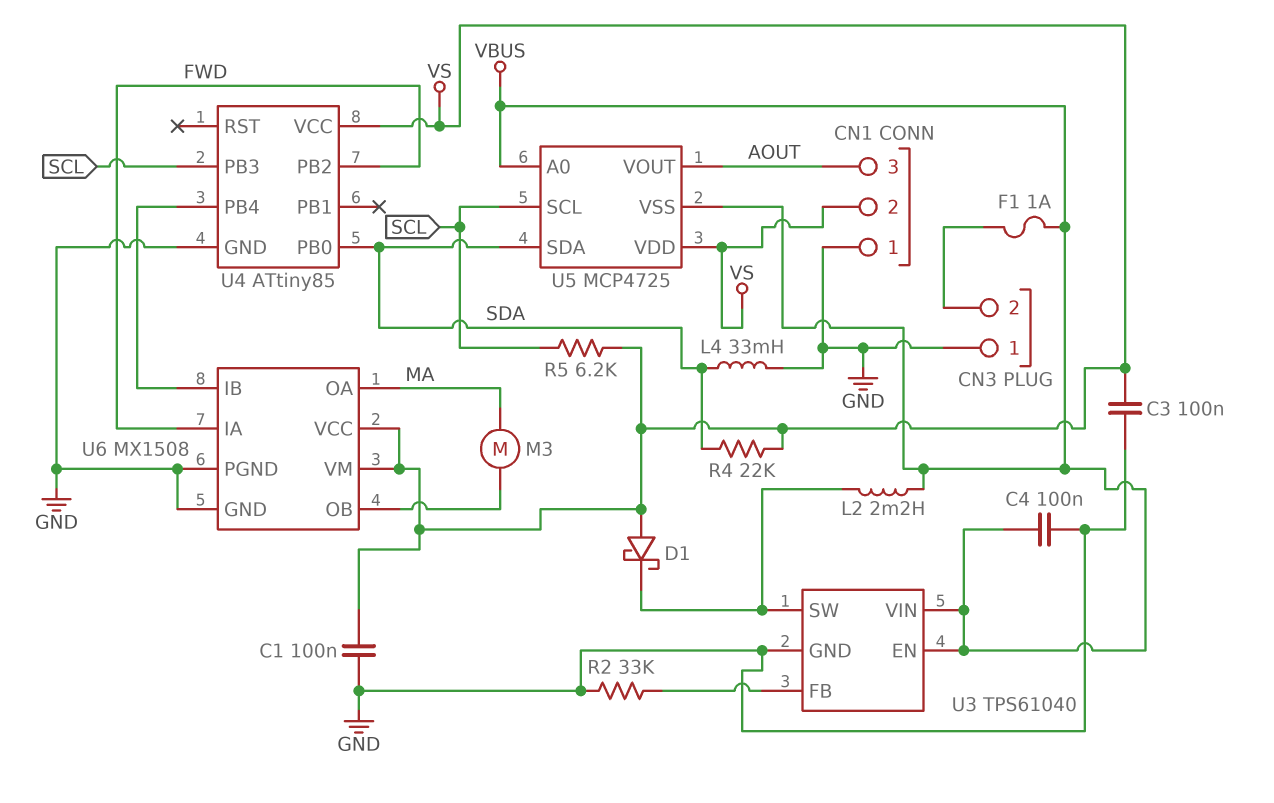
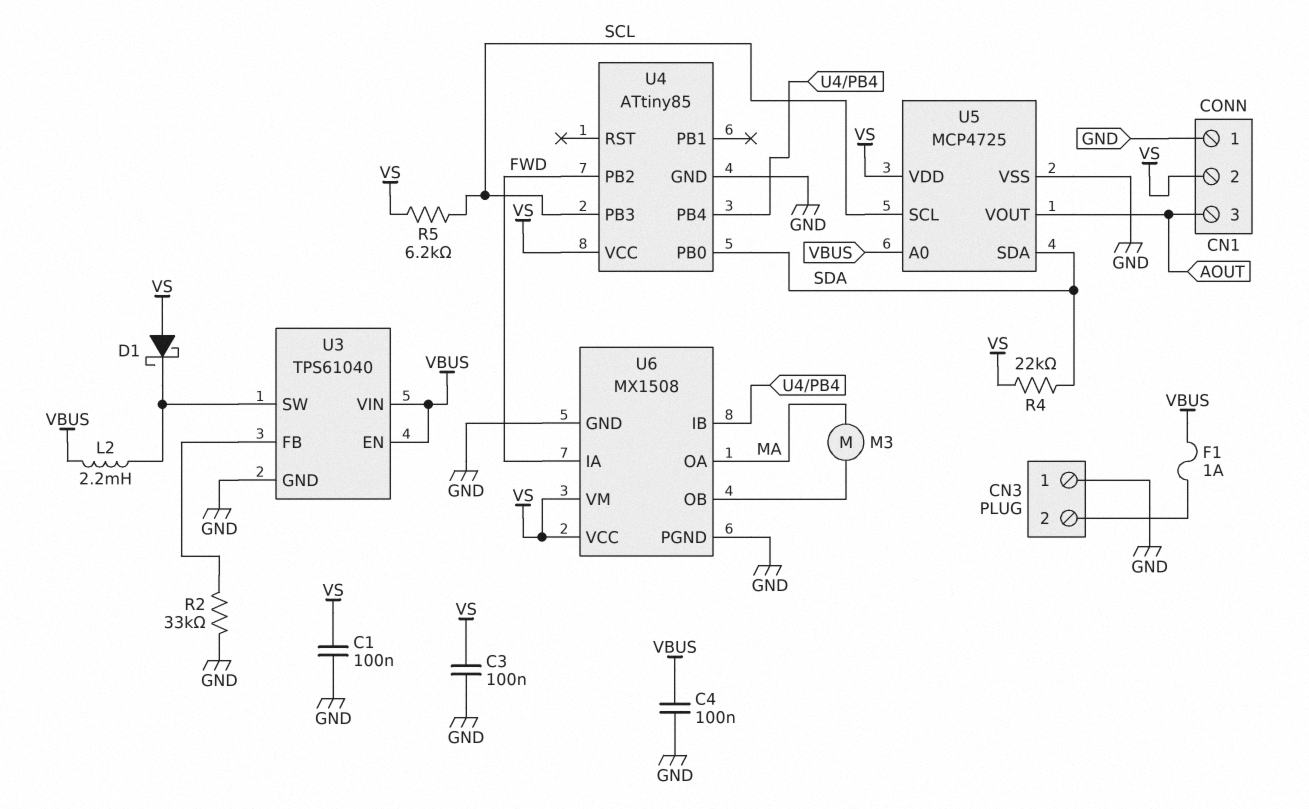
L4: 33mH (GND, SDA) -> none
U5 pin VSS: VBUS -> GND

